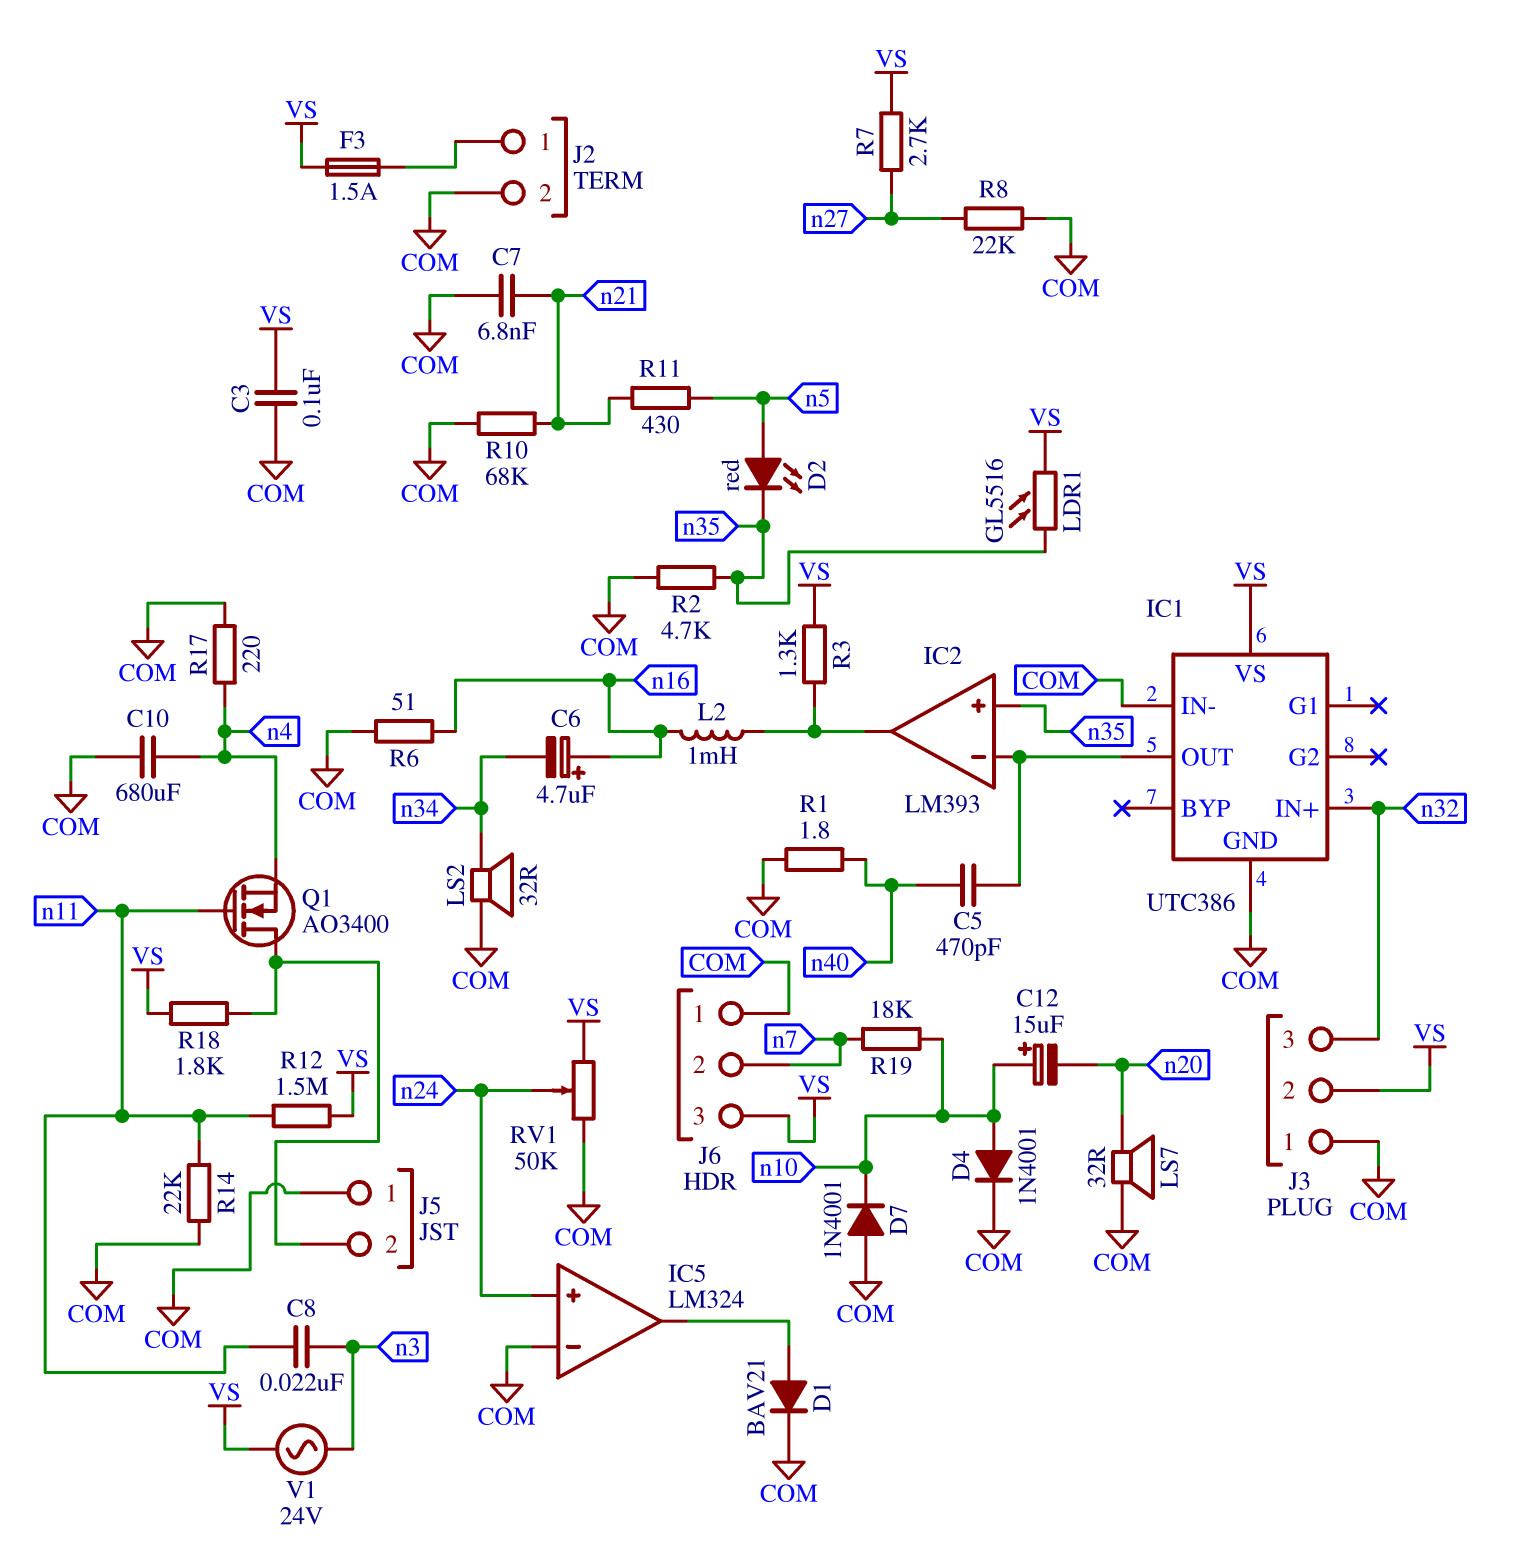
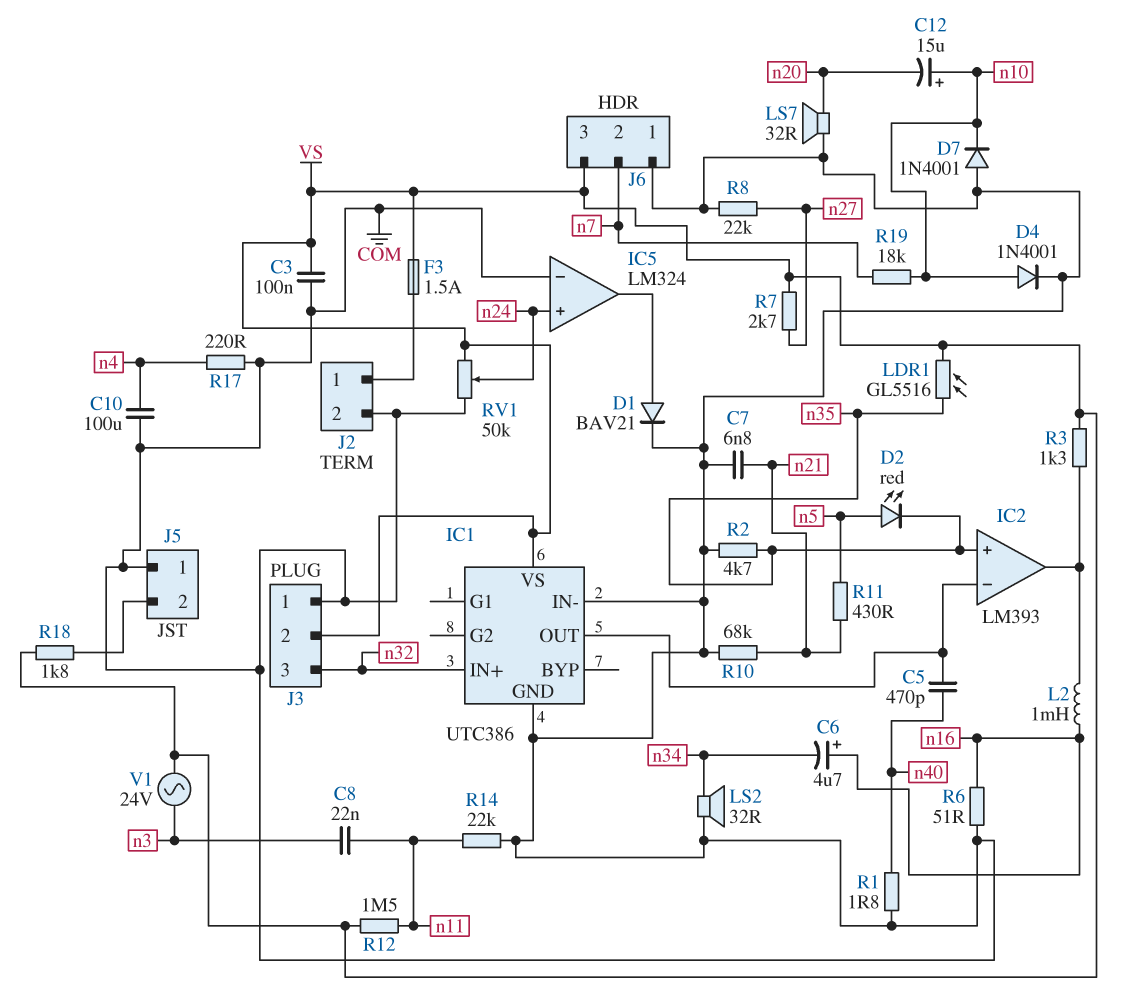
C10: 680uF (COM, n4) -> 100uF (COM, n4)
Q1: NMOS AO3400 (G n11, D J5/2, S n4) -> none

